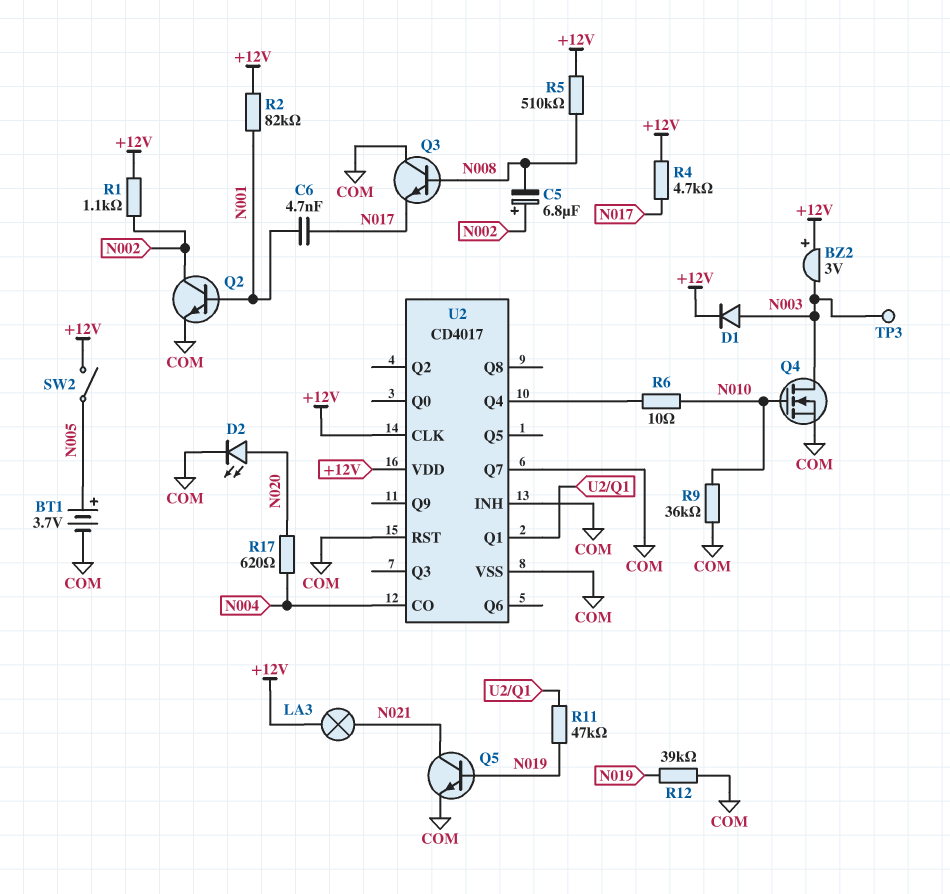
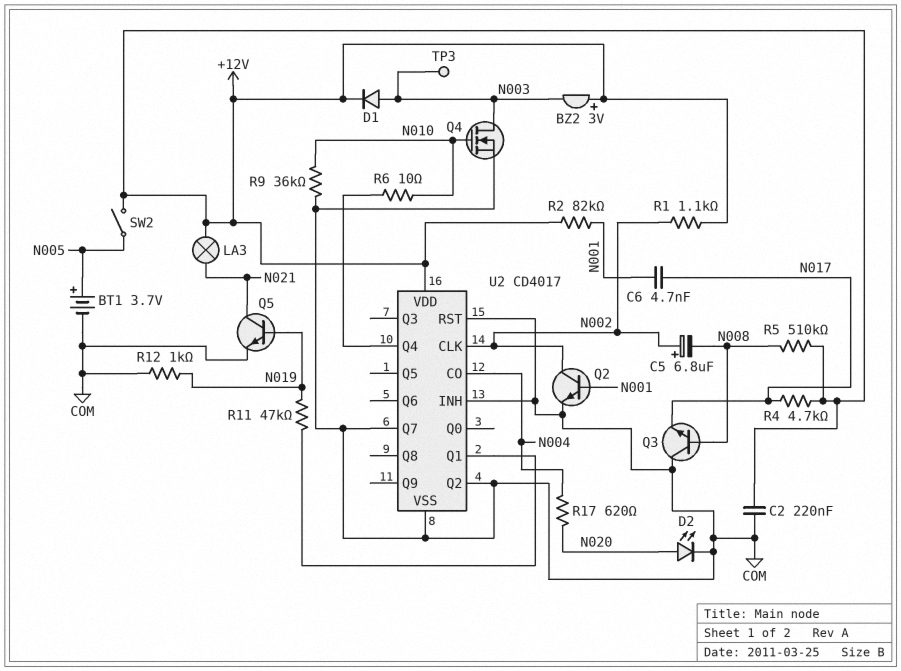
C2: none -> 220nF (+12V, COM)
R12: 39k (COM, N019) -> 1k (COM, N019)
U2 pin CLK: +12V -> N002
U2 pin Q2: none -> COM

